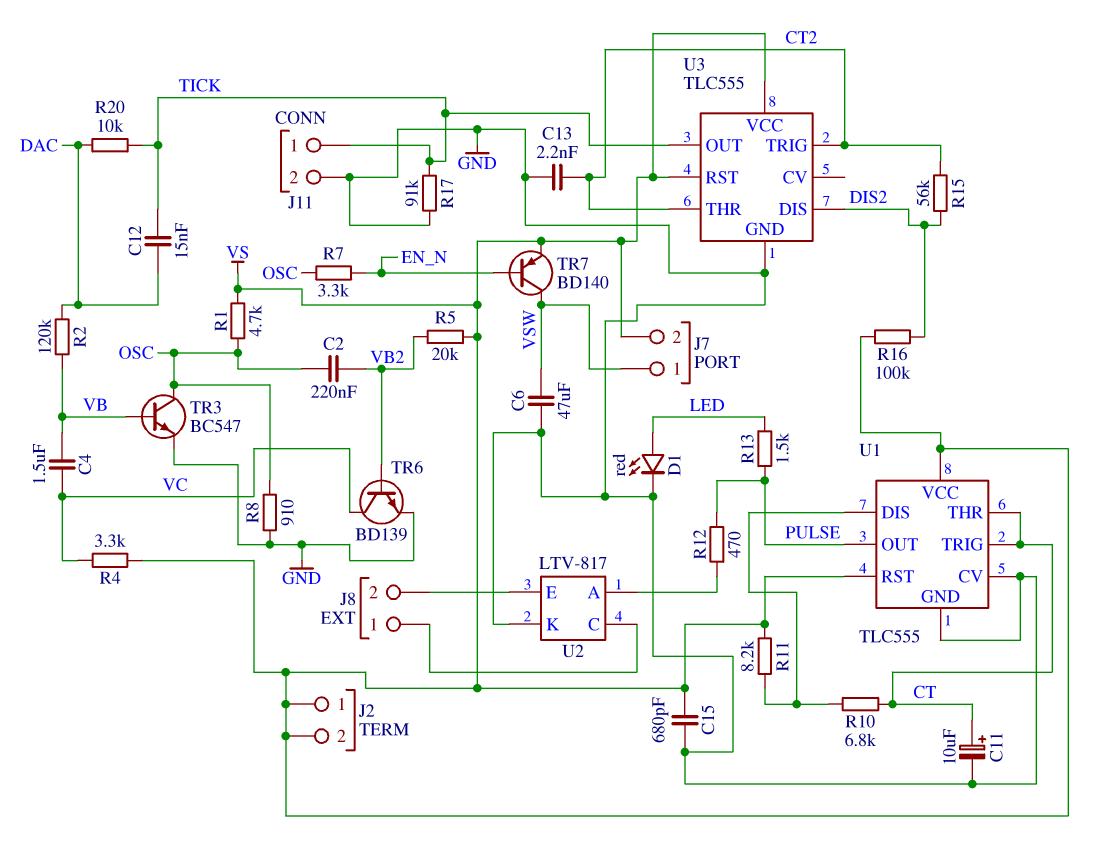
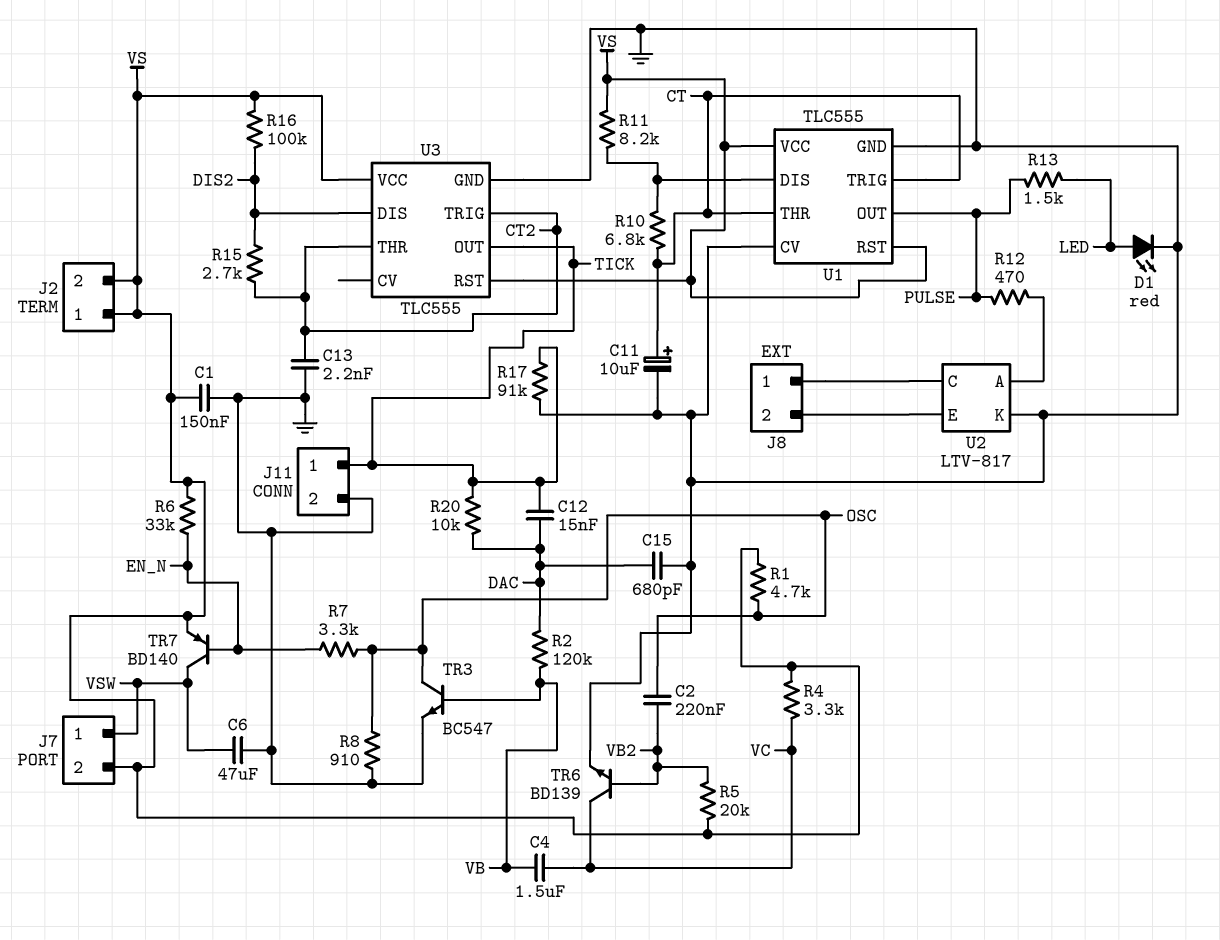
C1: none -> 150nF (GND, VS)
C15: 680pF (GND, VS) -> 680pF (DAC, GND)
R6: none -> 33k (EN_N, VS)
R15: 56k (CT2, DIS2) -> 2.7k (CT2, DIS2)

